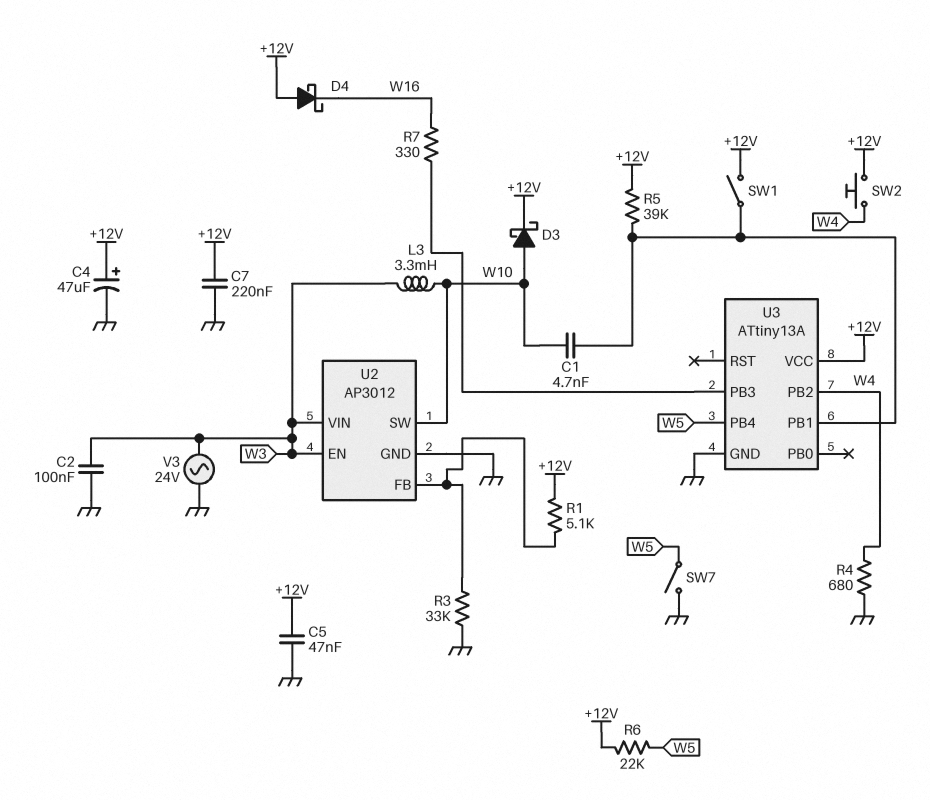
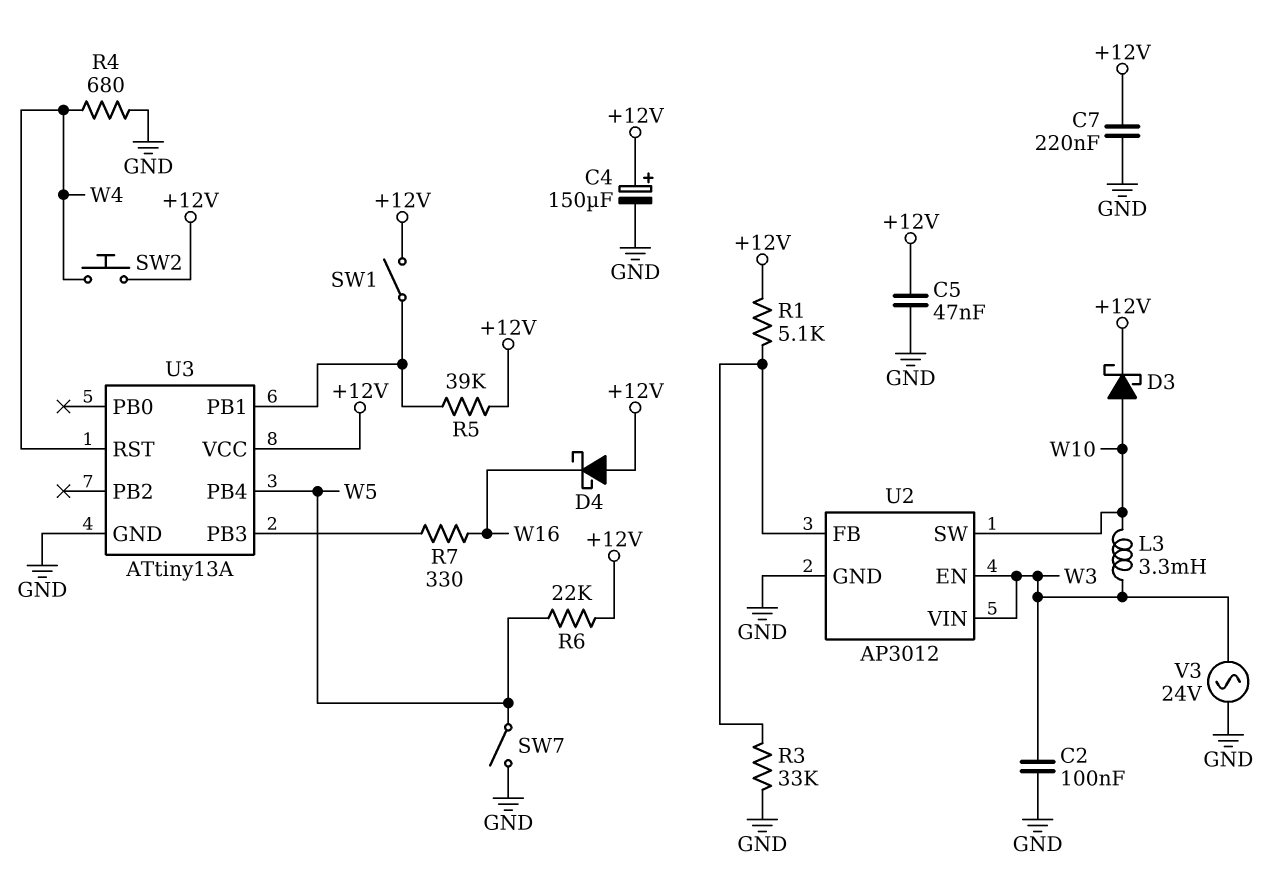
C1: 4.7nF (U3/PB1, W10) -> none
C4: 47uF (plus +12V, minus GND) -> 150uF (plus +12V, minus GND)
U3 pin PB2: W4 -> none
U3 pin RST: none -> W4

